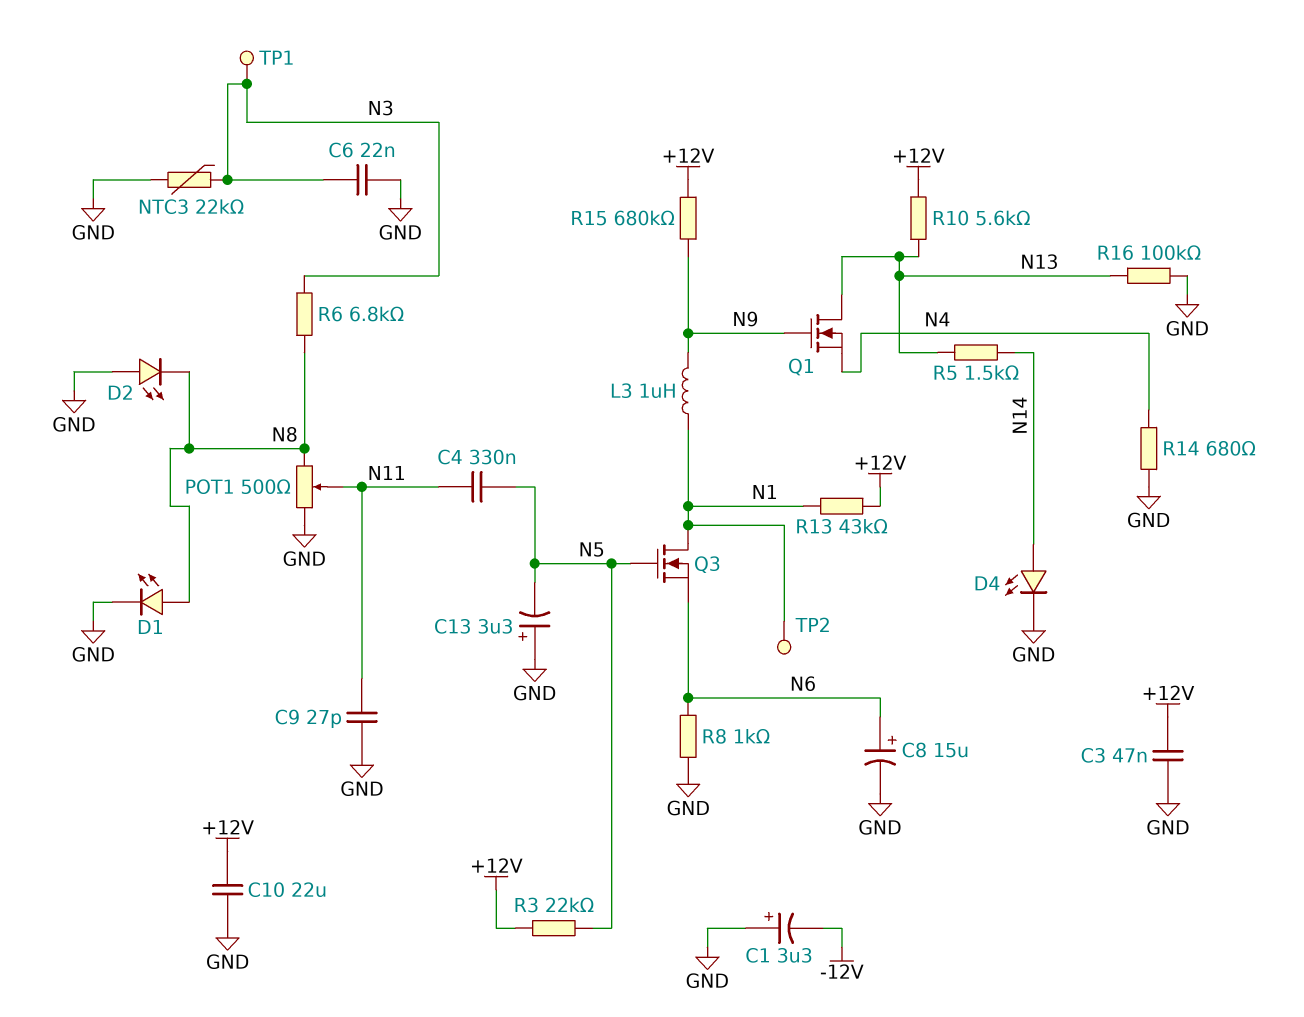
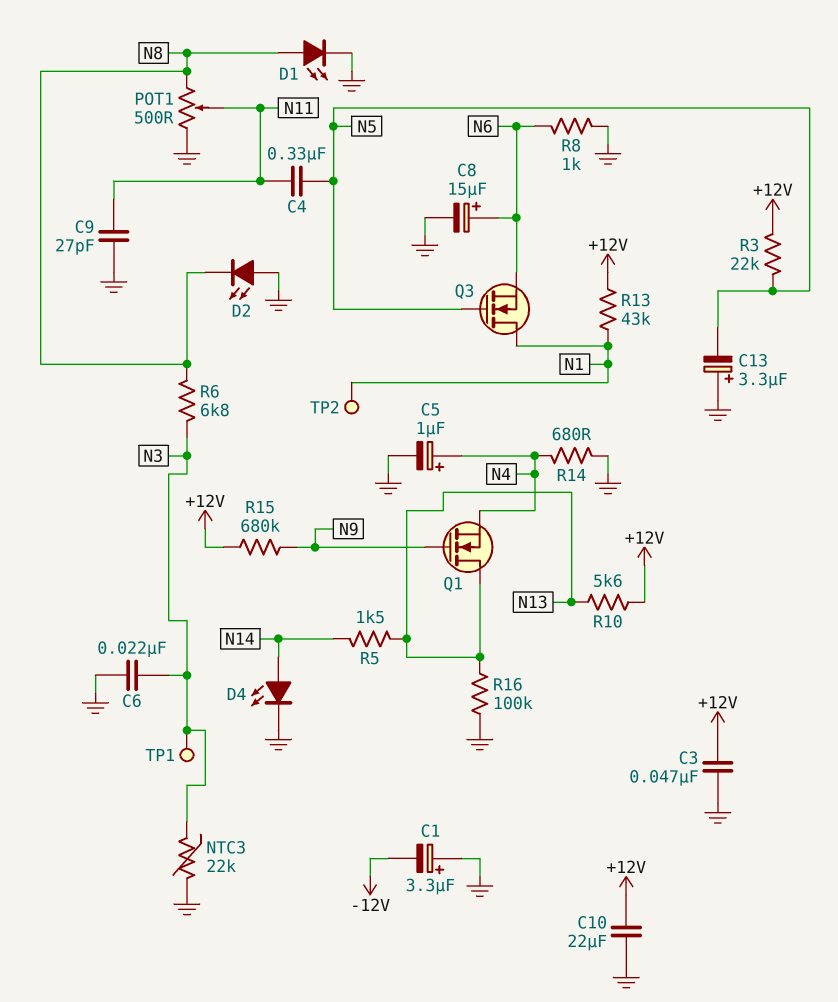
C5: none -> 1uF (plus N4, minus GND)
L3: 1uH (N1, N9) -> none

